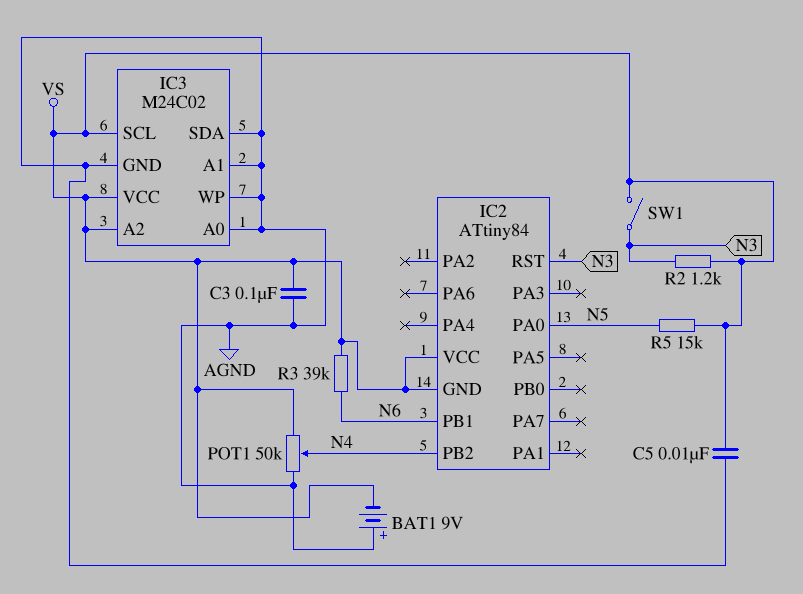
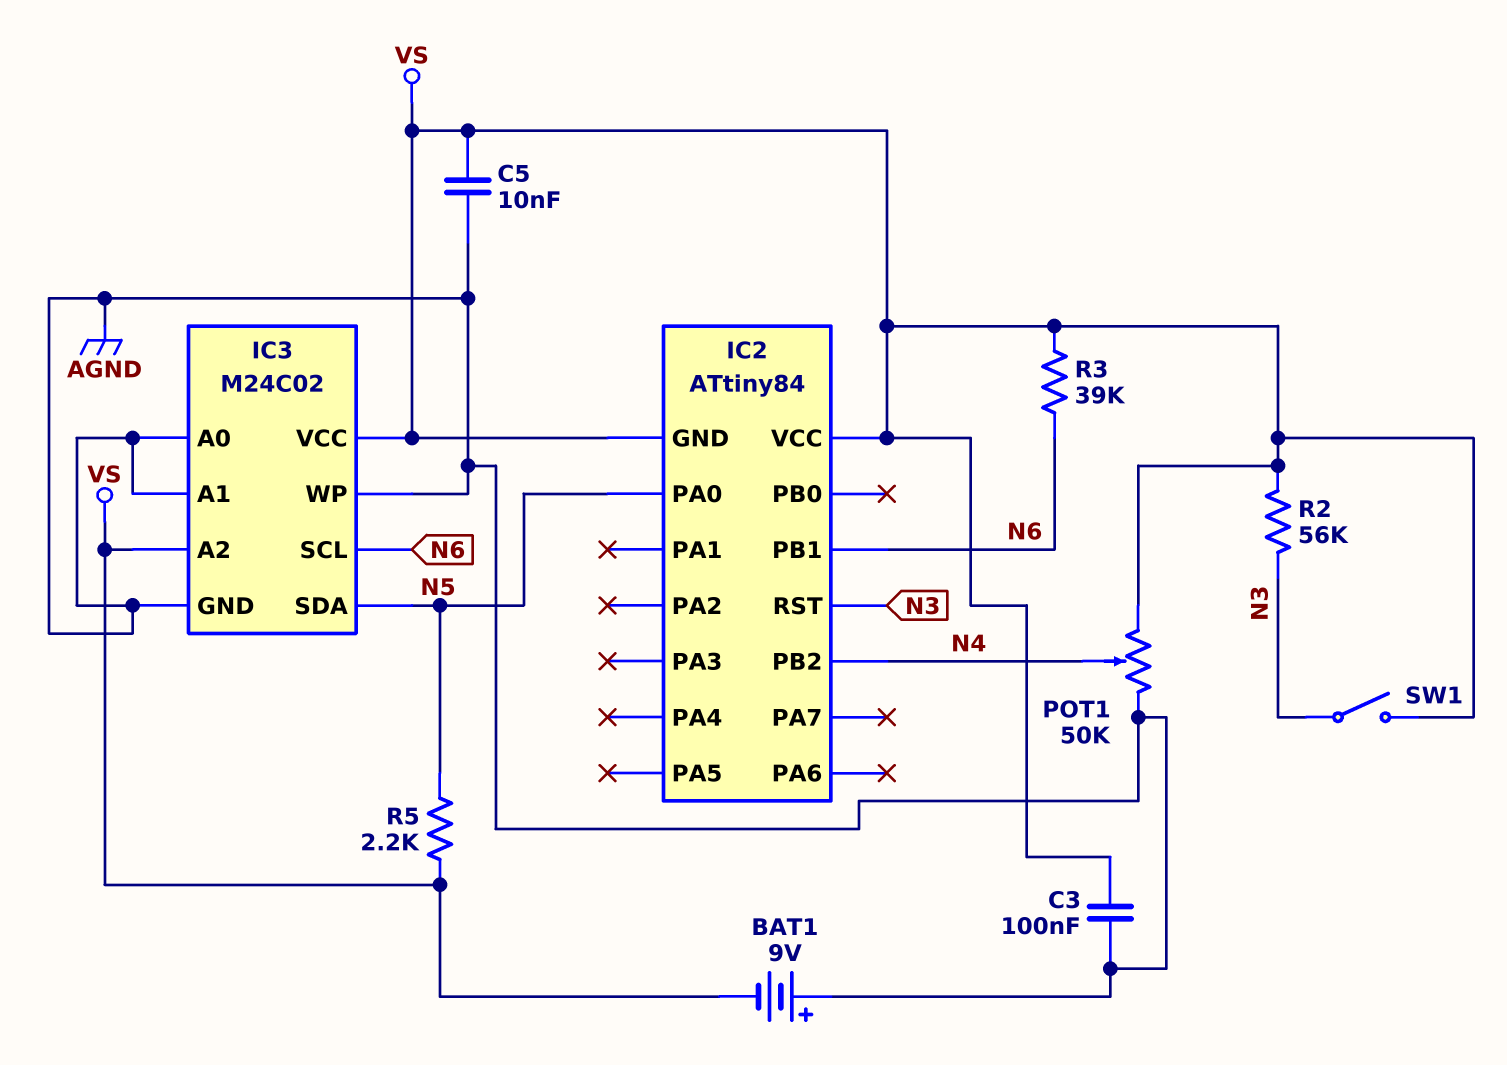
IC3 pin SCL: VS -> N6
IC3 pin SDA: AGND -> N5
R2: 1.2k (N3, VS) -> 56k (N3, VS)
R5: 15k (N5, VS) -> 2.2k (N5, VS)

